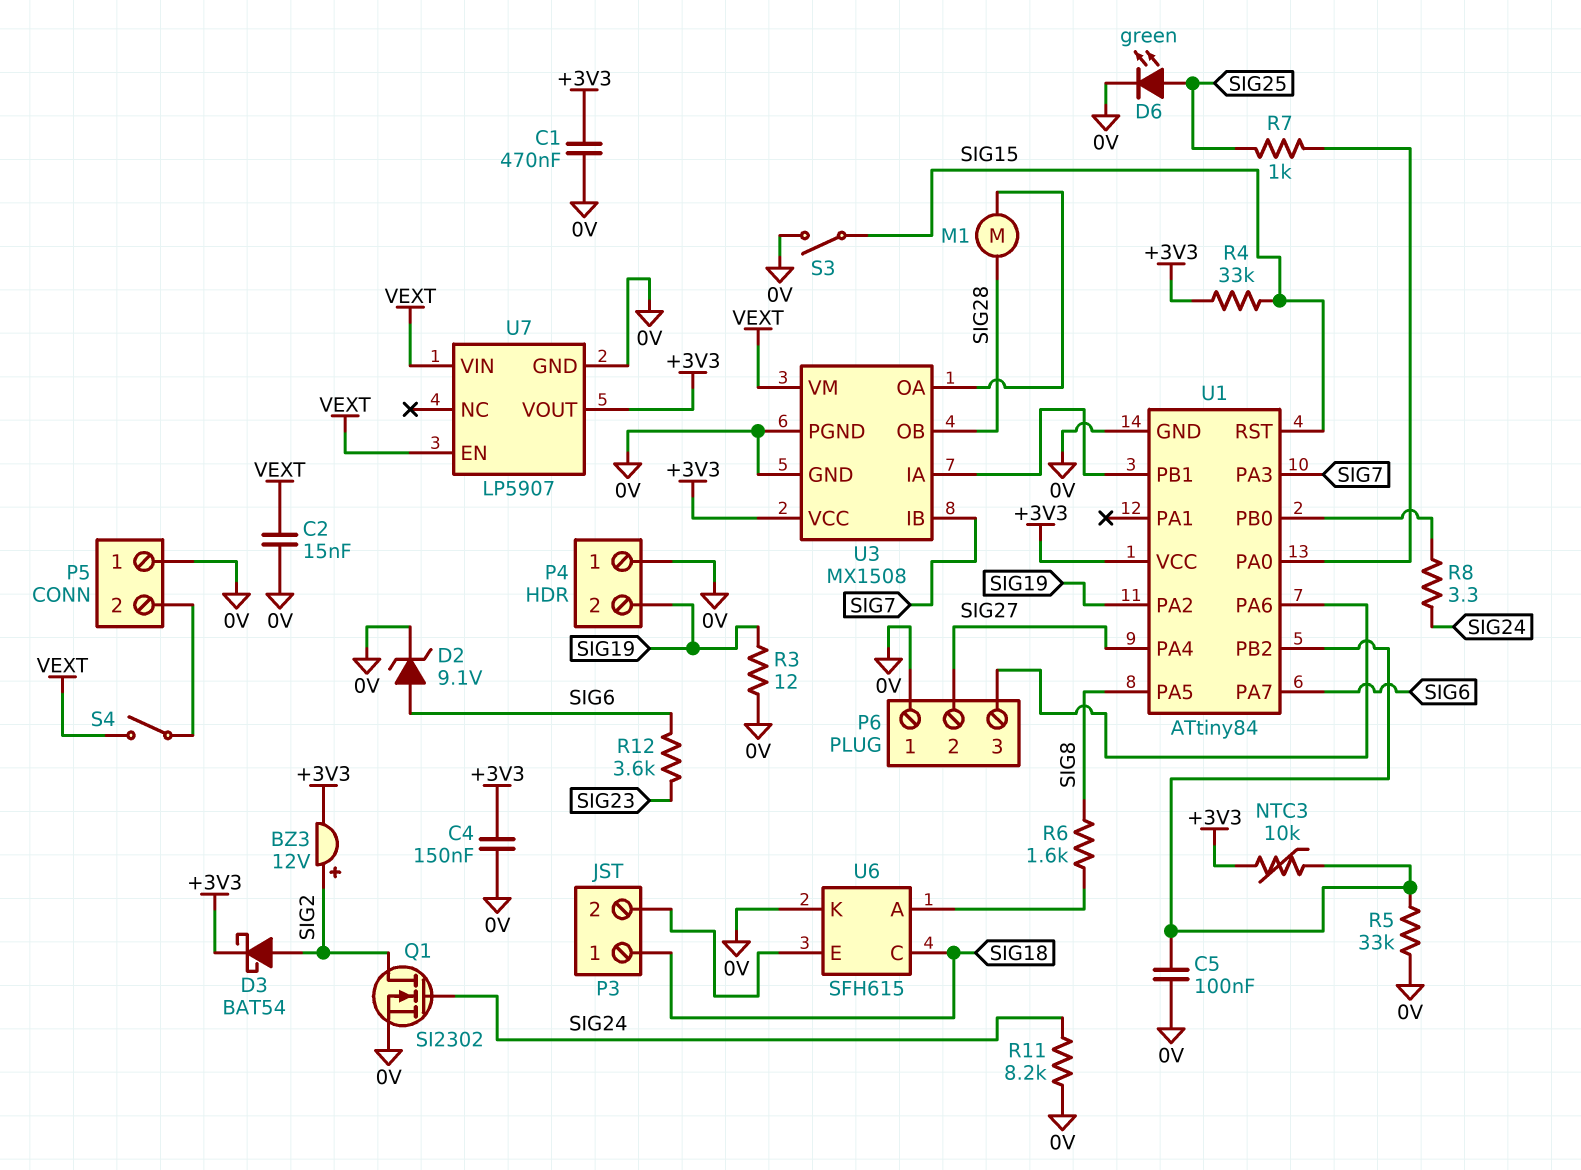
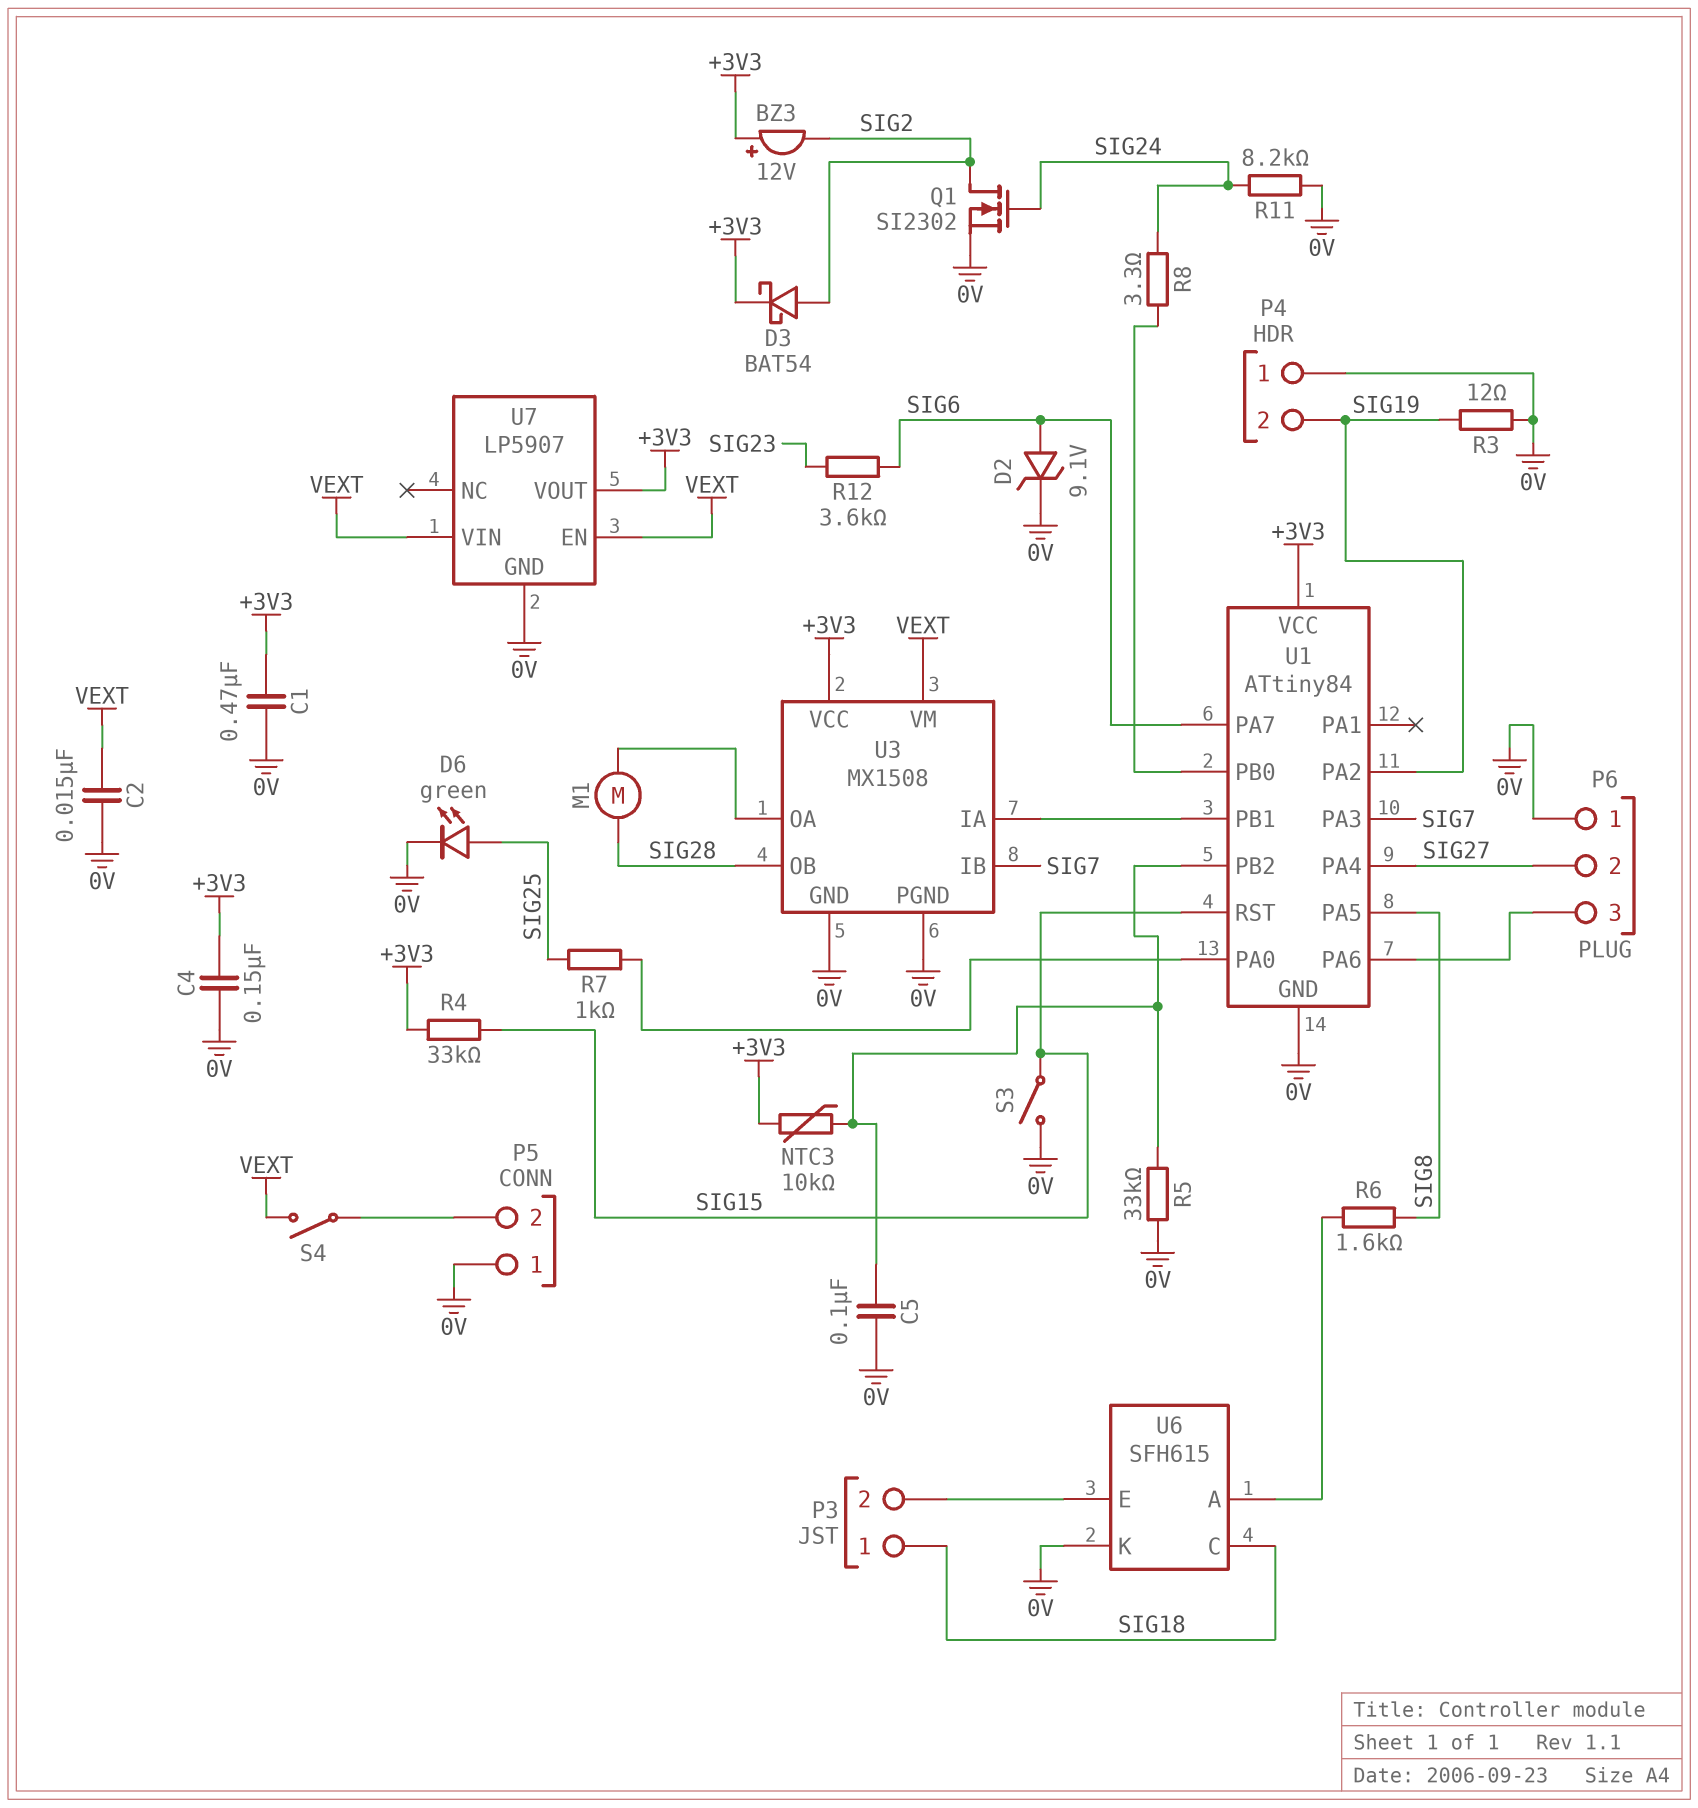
BZ3: buzzer 12V (plus SIG2, minus +3V3) -> buzzer 12V (plus +3V3, minus SIG2)

